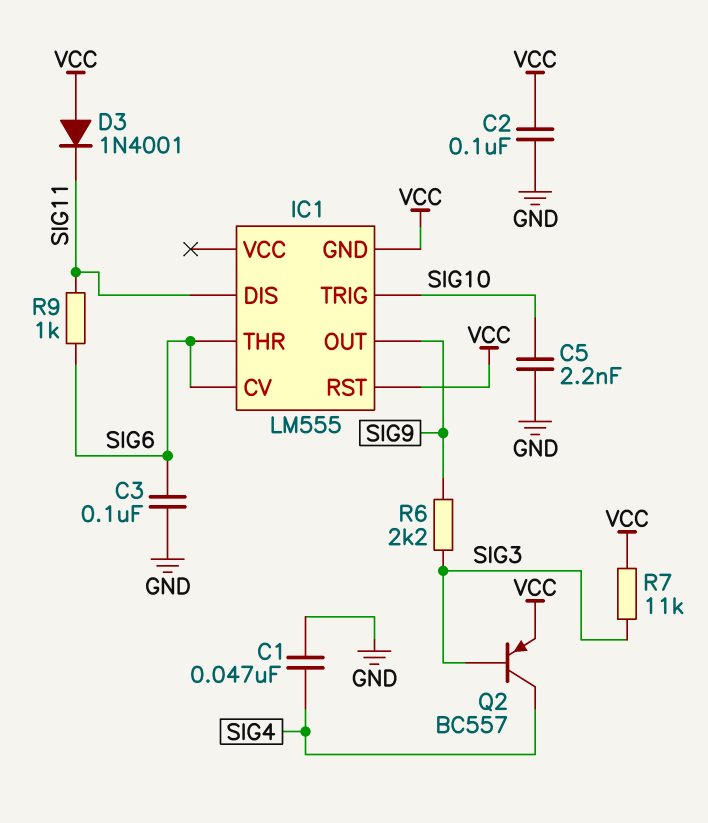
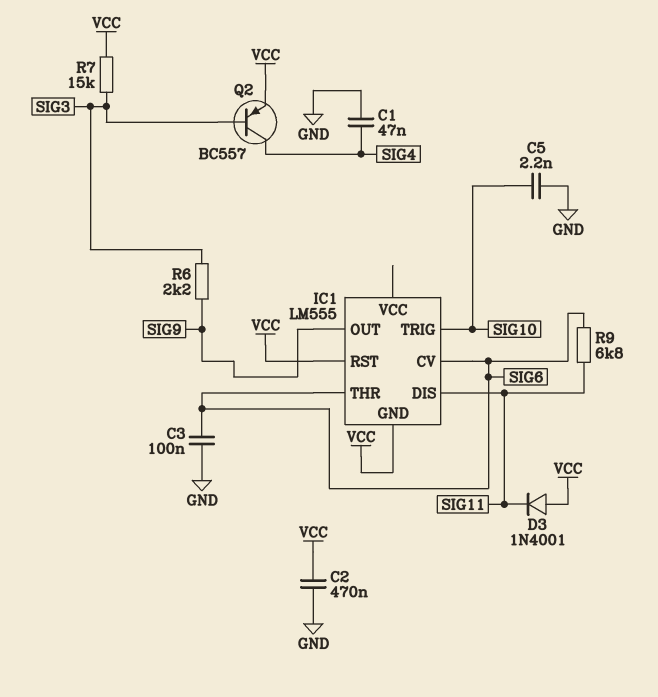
C2: 100nF (GND, VCC) -> 470nF (GND, VCC)
R7: 11k (SIG3, VCC) -> 15k (SIG3, VCC)
R9: 1k (SIG6, SIG11) -> 6.8k (SIG6, SIG11)

